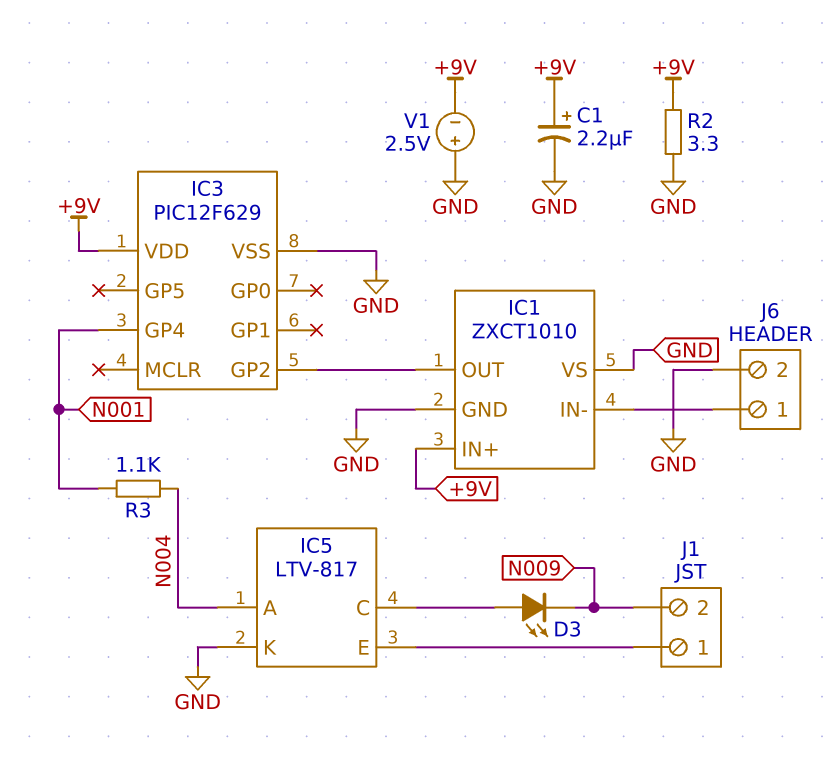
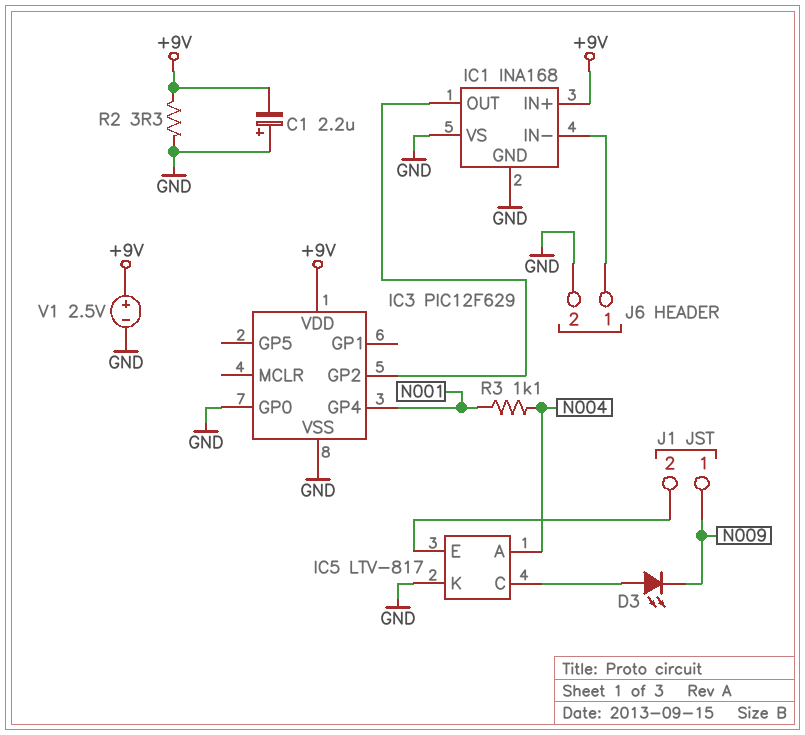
C1: 2.2uF (plus +9V, minus GND) -> 2.2uF (plus GND, minus +9V)
IC1: ZXCT1010 -> INA168
IC3 pin GP0: none -> GND
J1 pin 1: IC5/E -> N009
J1 pin 2: N009 -> IC5/E
V1: 2.5V (plus GND, minus +9V) -> 2.5V (plus +9V, minus GND)

